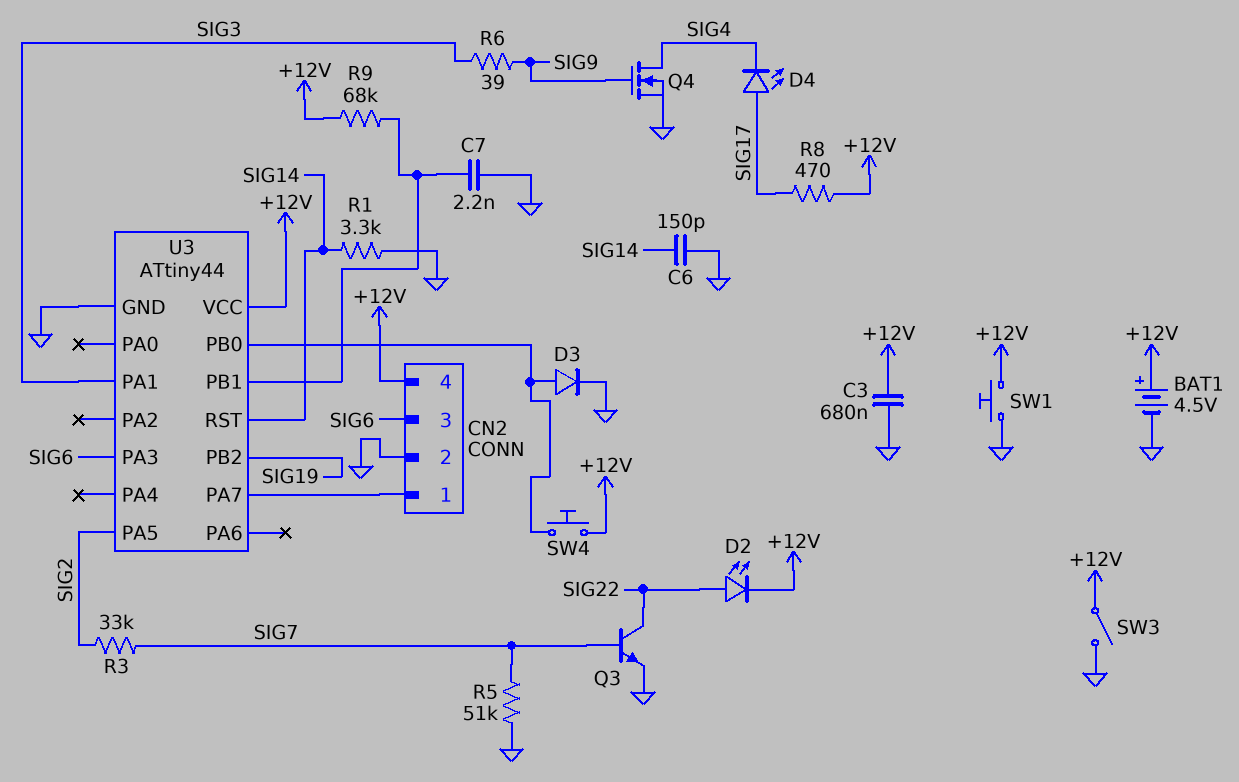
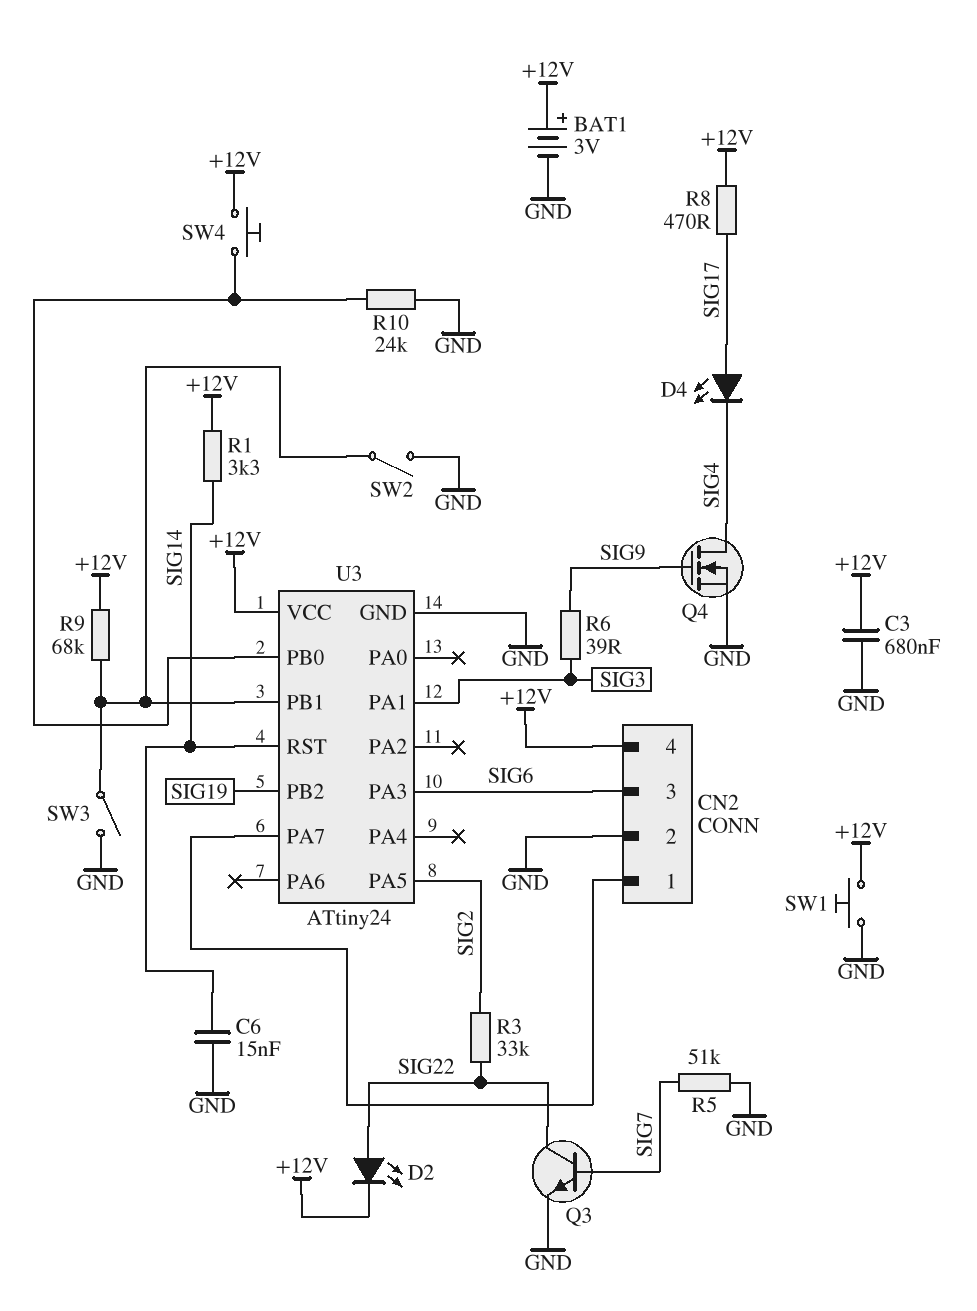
BAT1: 4.5V (plus +12V, minus GND) -> 3V (plus +12V, minus GND)
C6: 150pF (GND, SIG14) -> 15nF (GND, SIG14)
C7: 2.2nF (GND, U3/PB1) -> none
D3: diode (A U3/PB0, K GND) -> none
R1: 3.3k (GND, SIG14) -> 3.3k (+12V, SIG14)
R3: 33k (SIG2, SIG7) -> 33k (SIG2, SIG22)
R10: none -> 24k (GND, U3/PB0)
SW2: none -> switch (GND, U3/PB1)
SW3: switch (+12V, GND) -> switch (GND, U3/PB1)
U3: ATtiny44 -> ATtiny24

